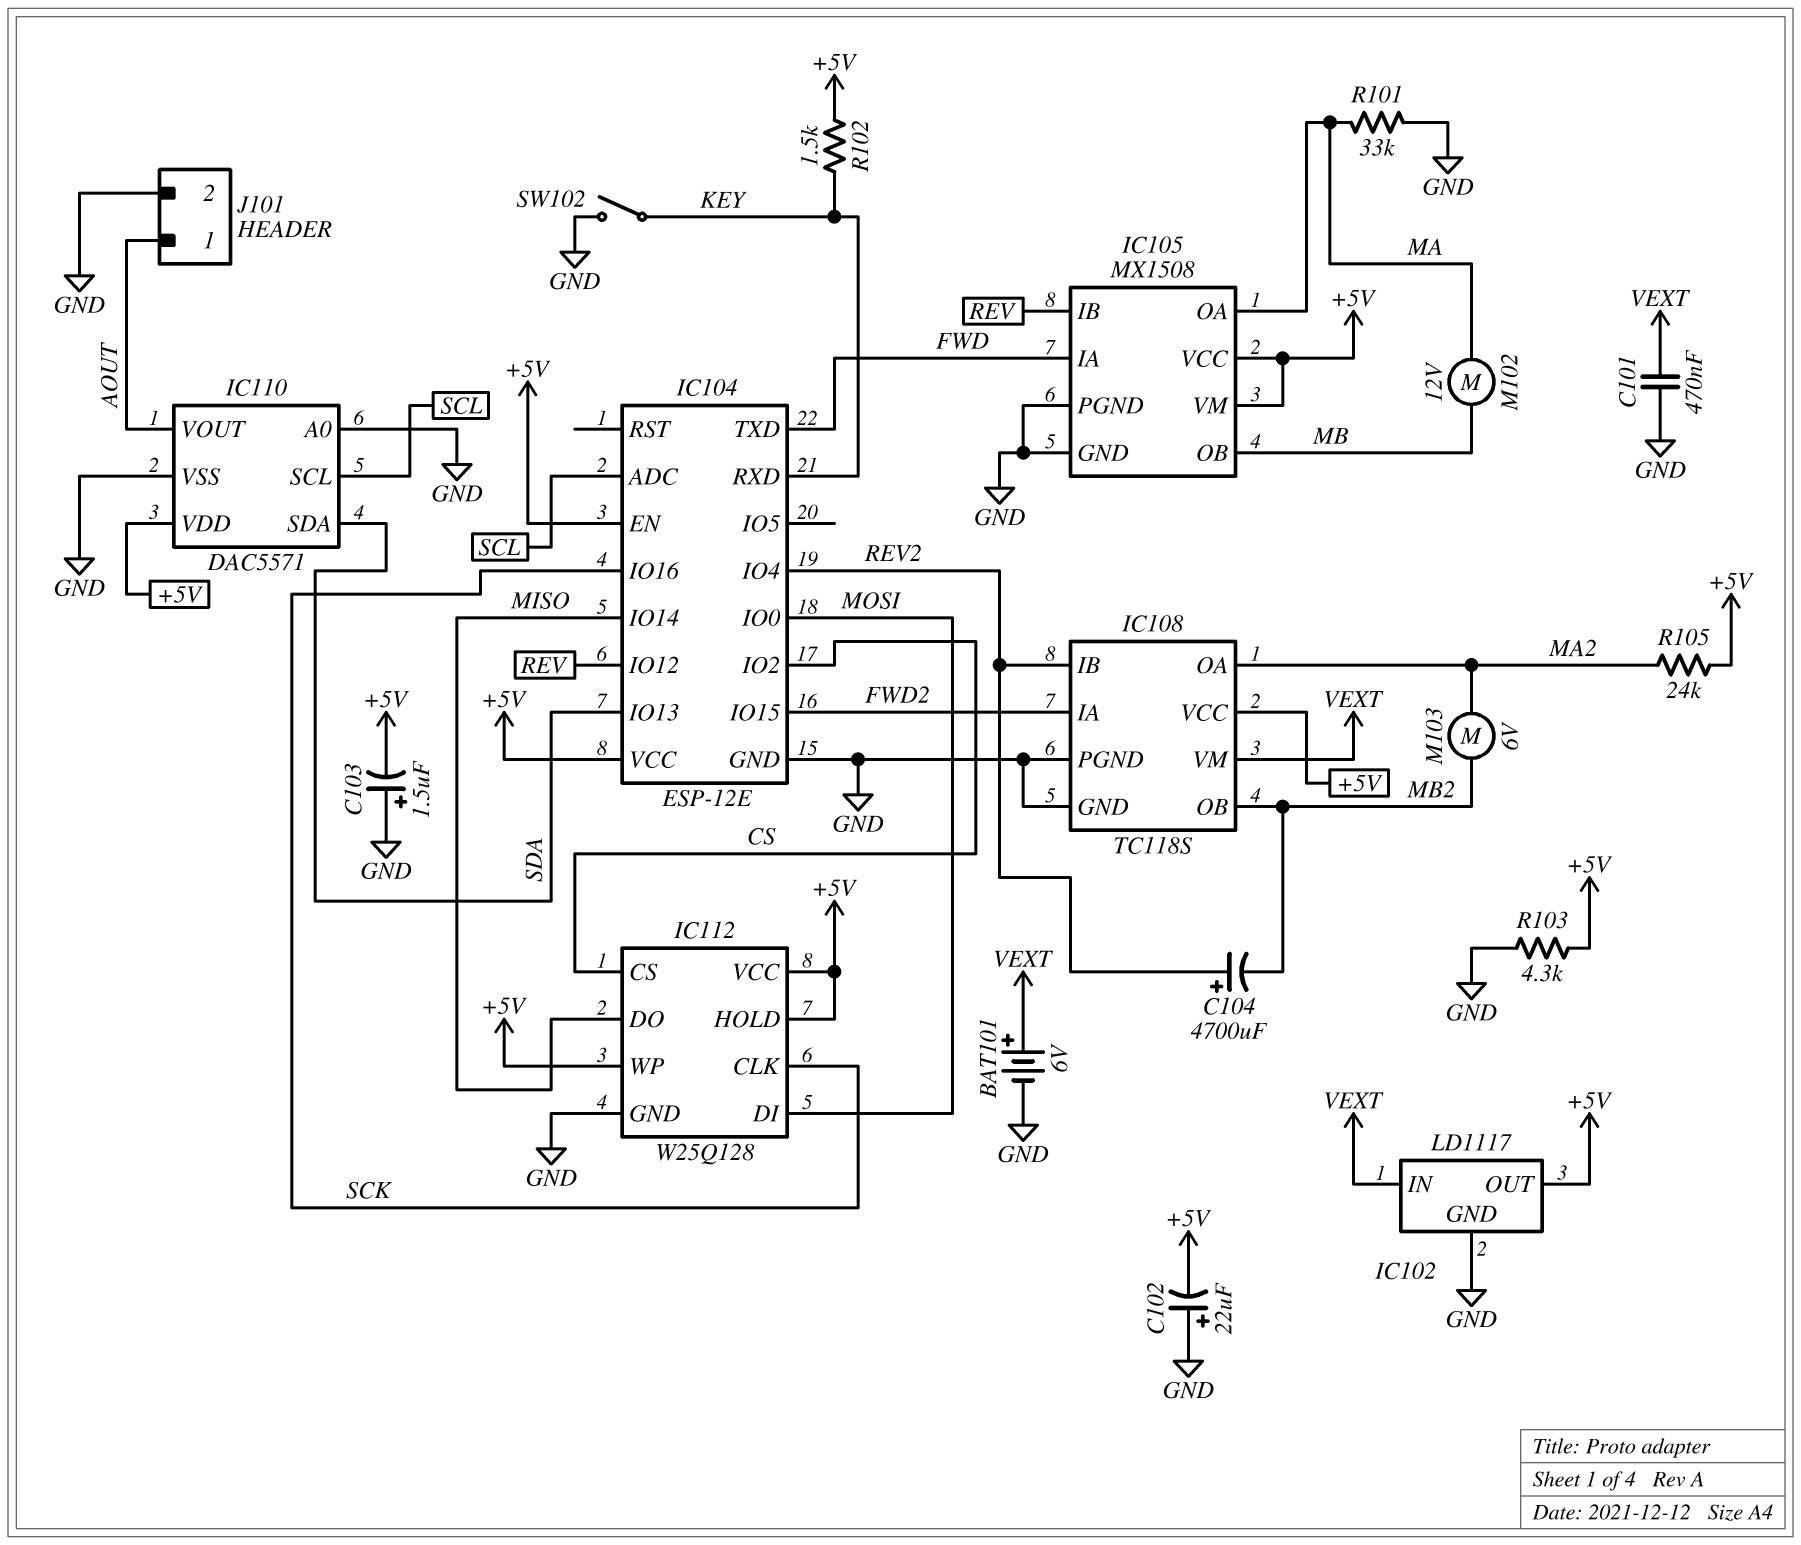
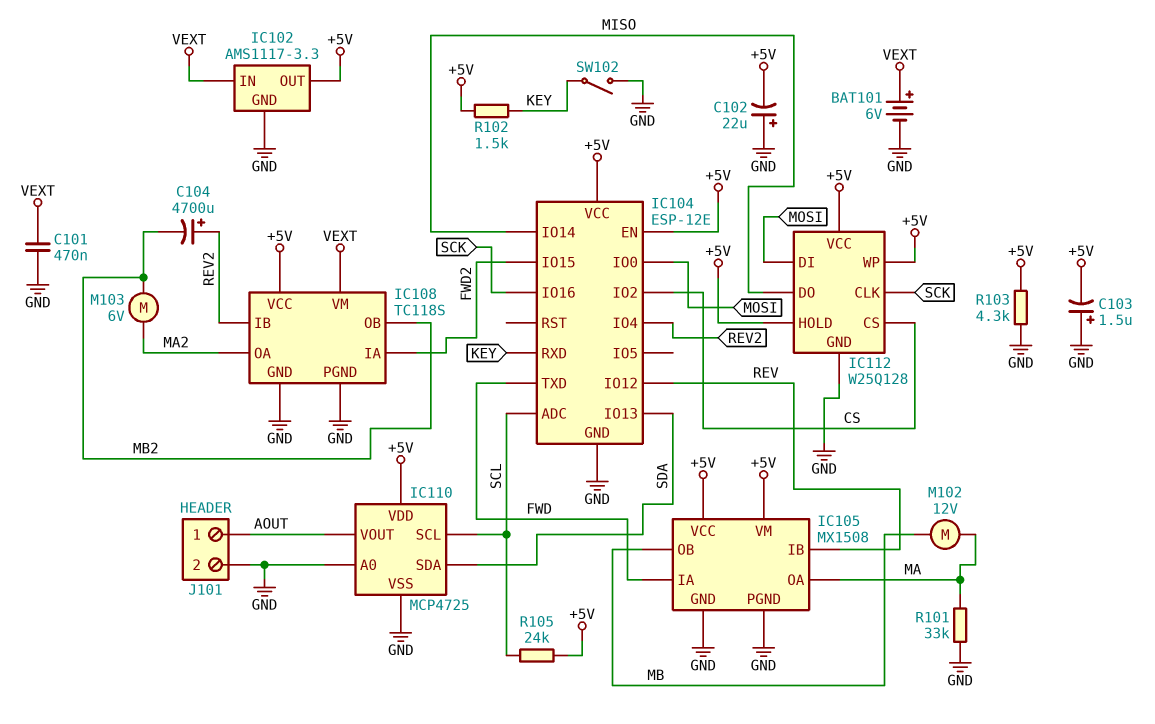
IC102: LD1117 -> AMS1117-3.3
IC110: DAC5571 -> MCP4725
R105: 24k (+5V, MA2) -> 24k (+5V, SCL)

